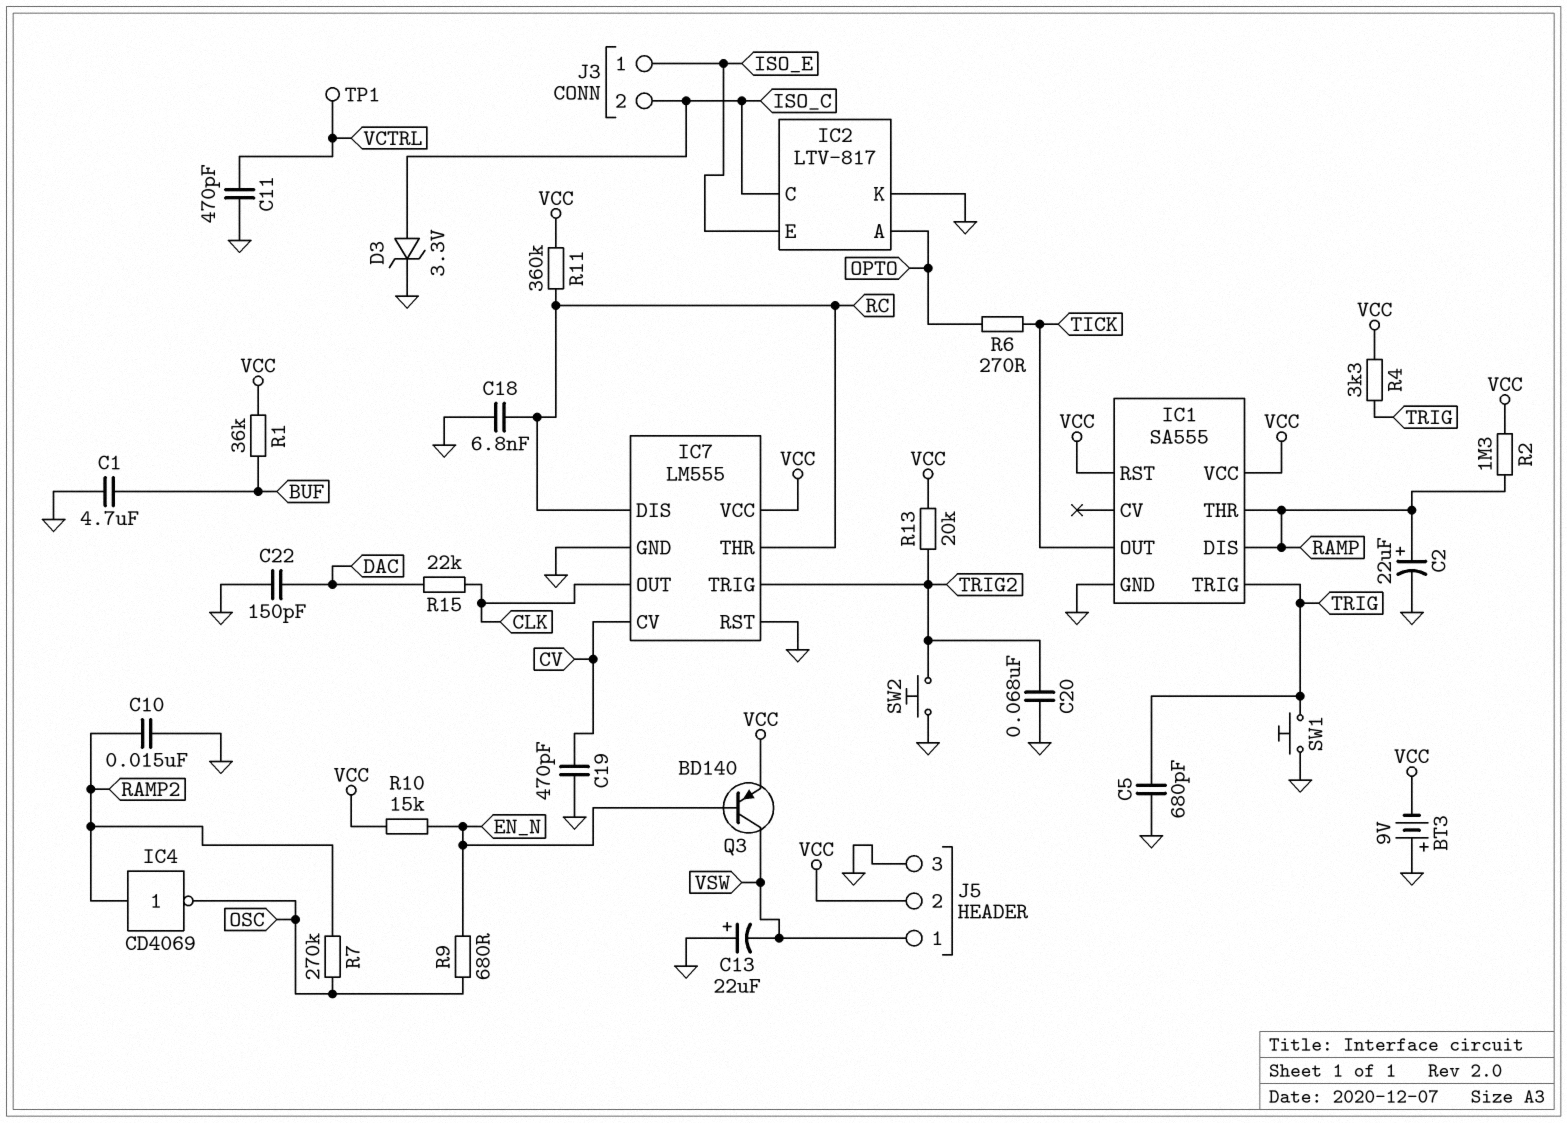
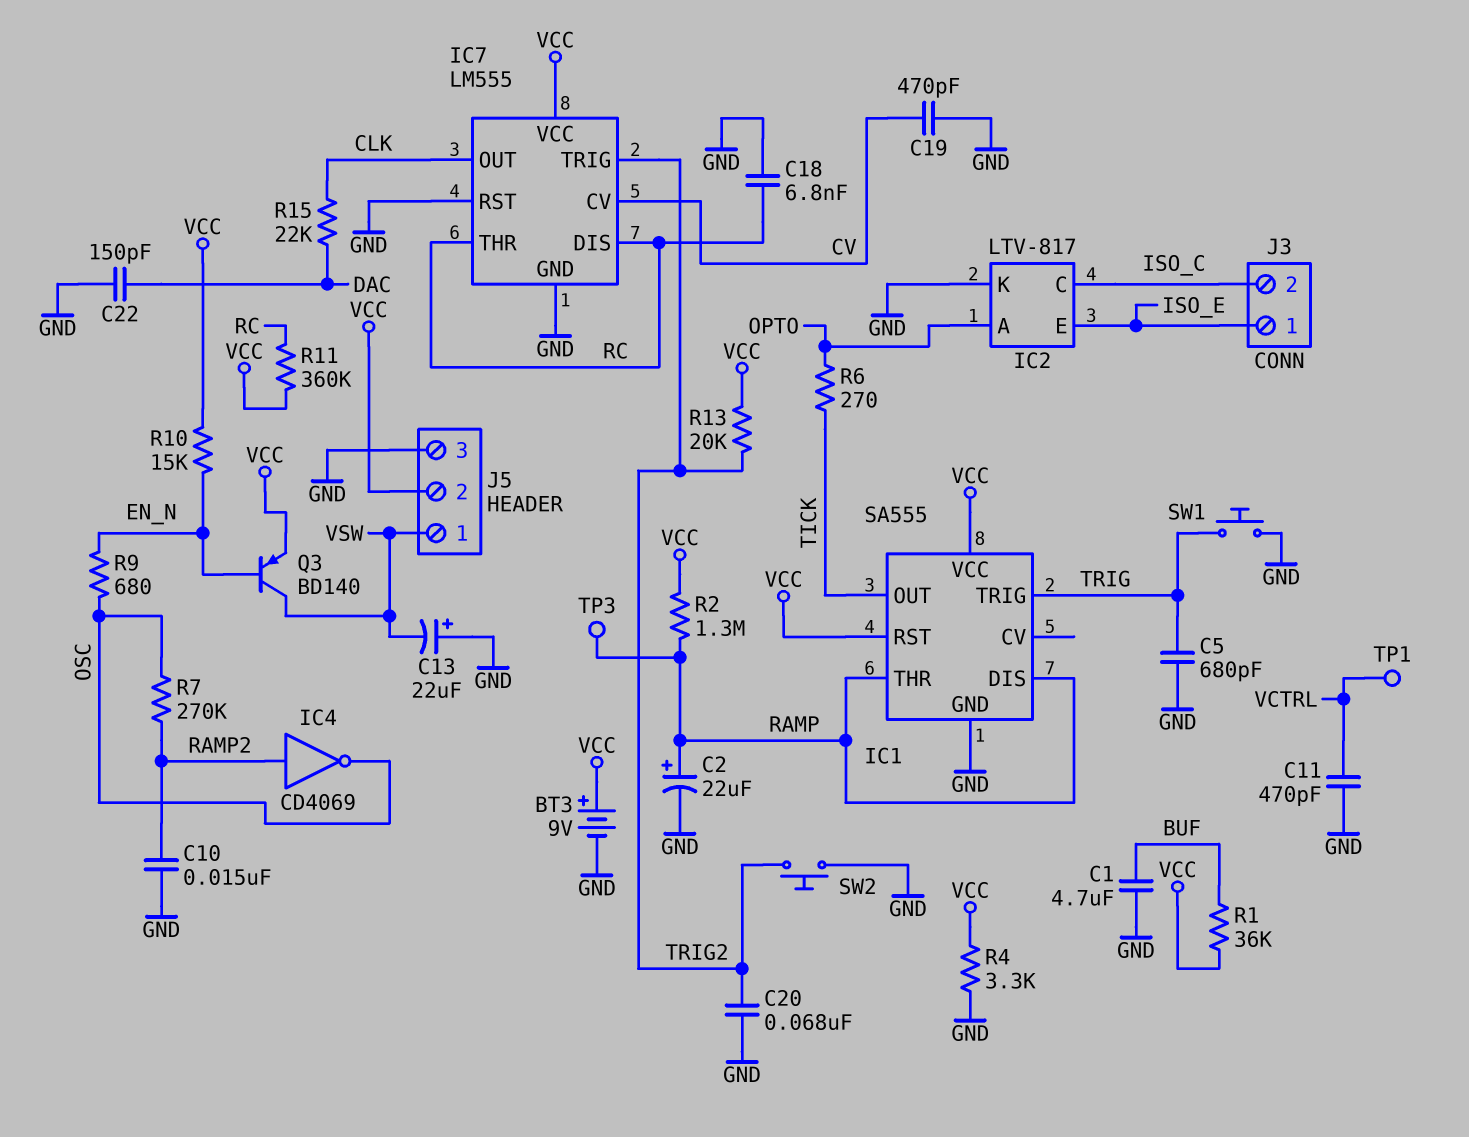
BT3: 9V (plus GND, minus VCC) -> 9V (plus VCC, minus GND)
D3: zener 3.3V (A ISO_C, K GND) -> none
R4: 3.3k (TRIG, VCC) -> 3.3k (GND, VCC)
TP3: none -> test point (RAMP)

